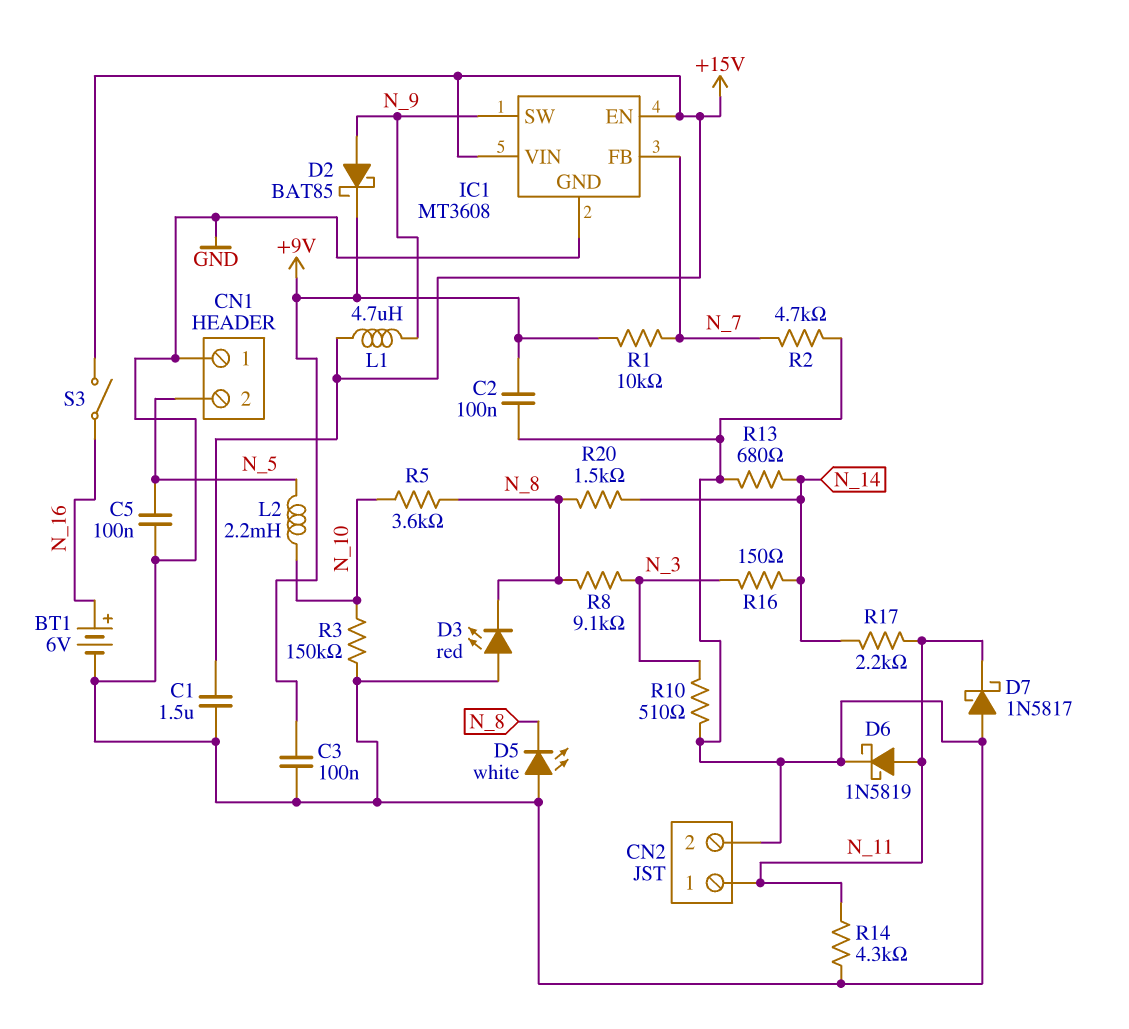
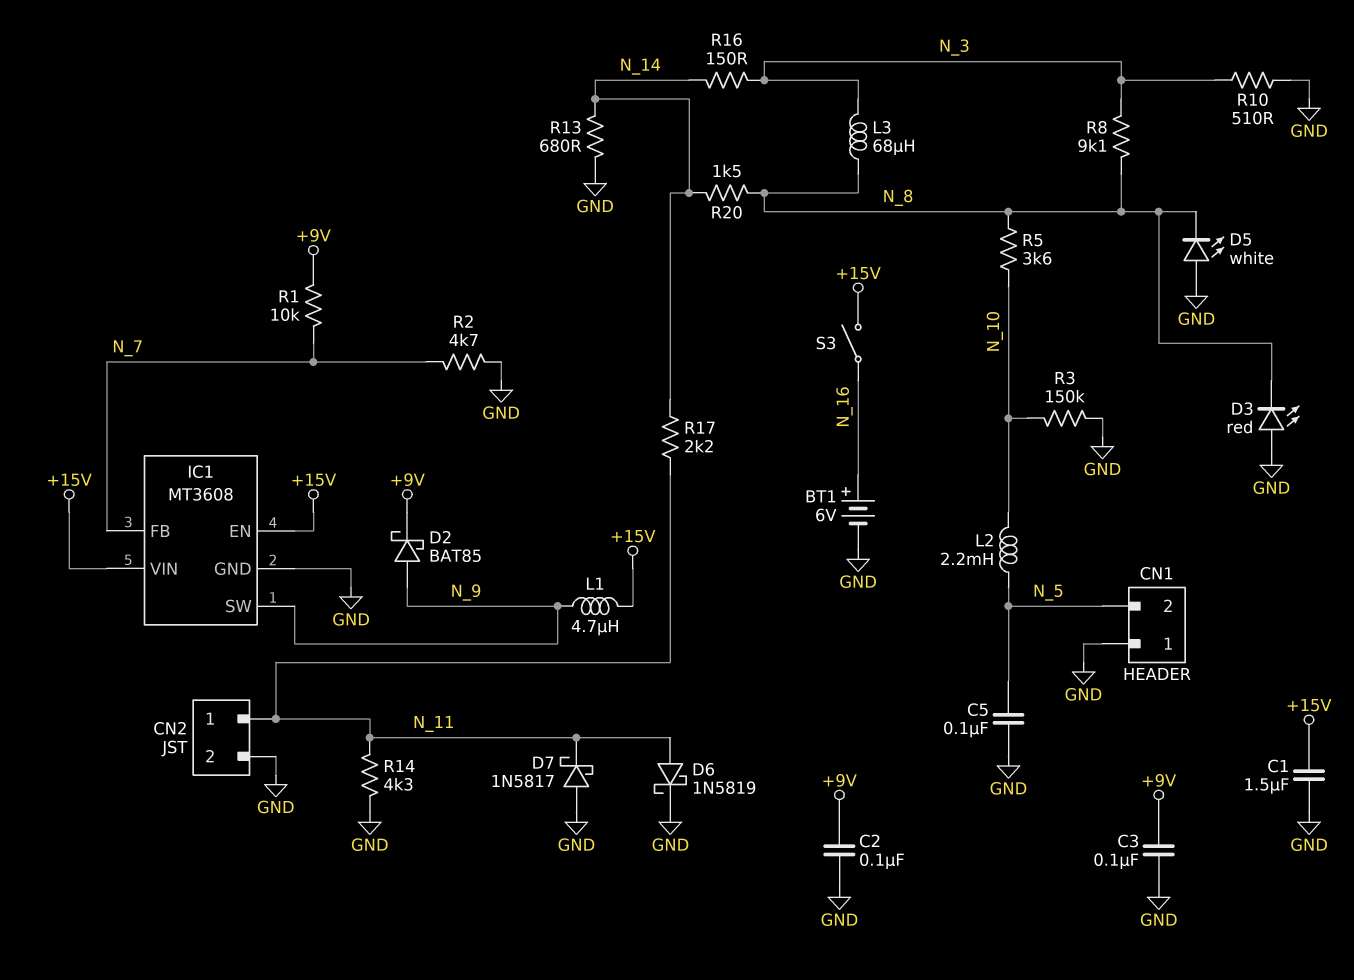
L3: none -> 68uH (N_3, N_8)

